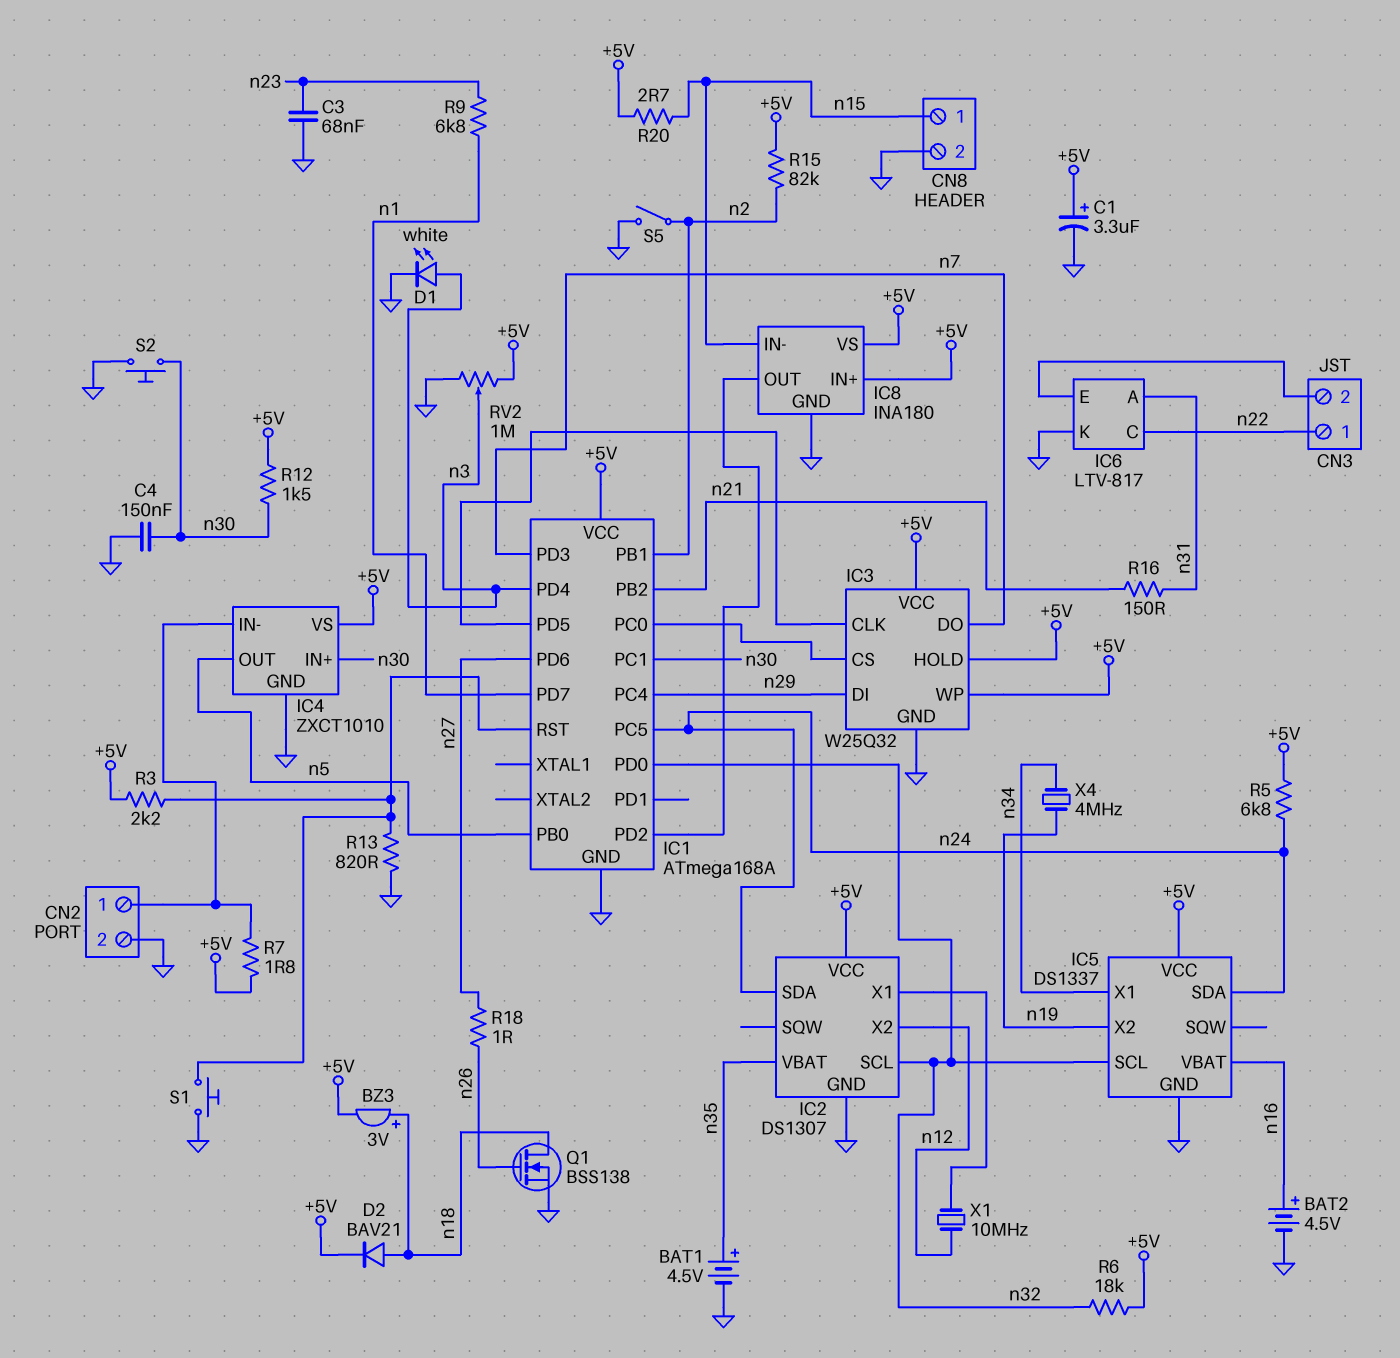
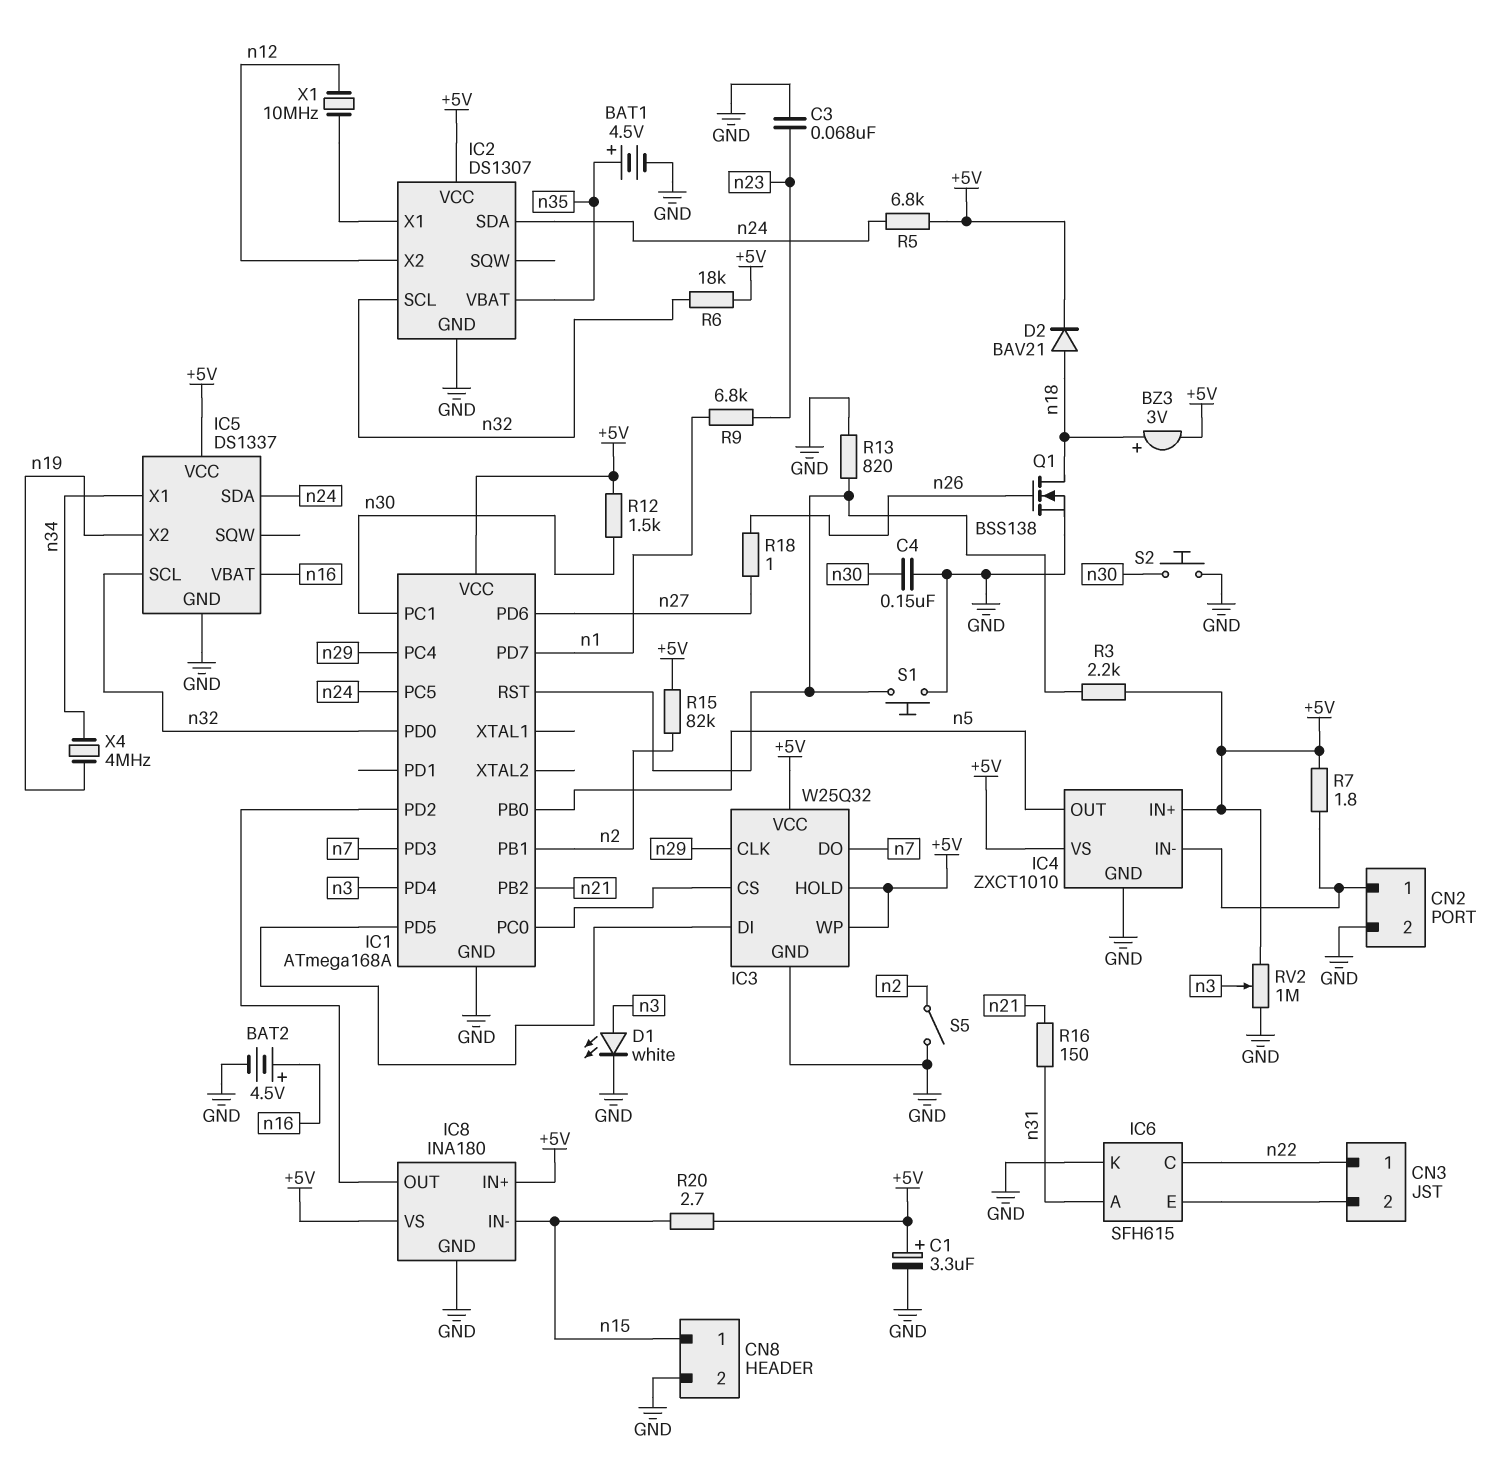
IC3 pin CLK: IC1/PD5 -> n29
IC3 pin DI: n29 -> IC1/PD5
IC4 pin IN+: n30 -> +5V
IC6: LTV-817 -> SFH615

